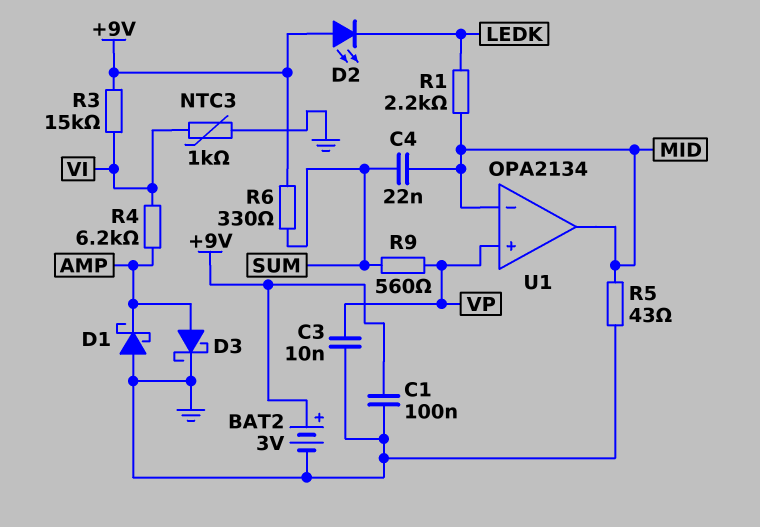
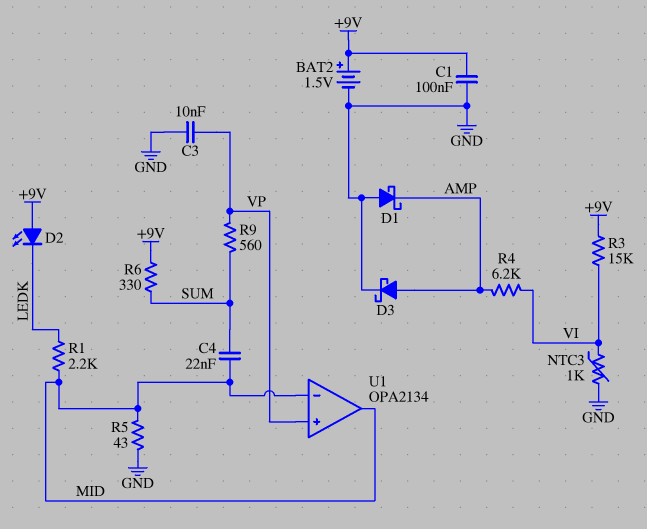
BAT2: 3V (plus +9V, minus GND) -> 1.5V (plus +9V, minus GND)

